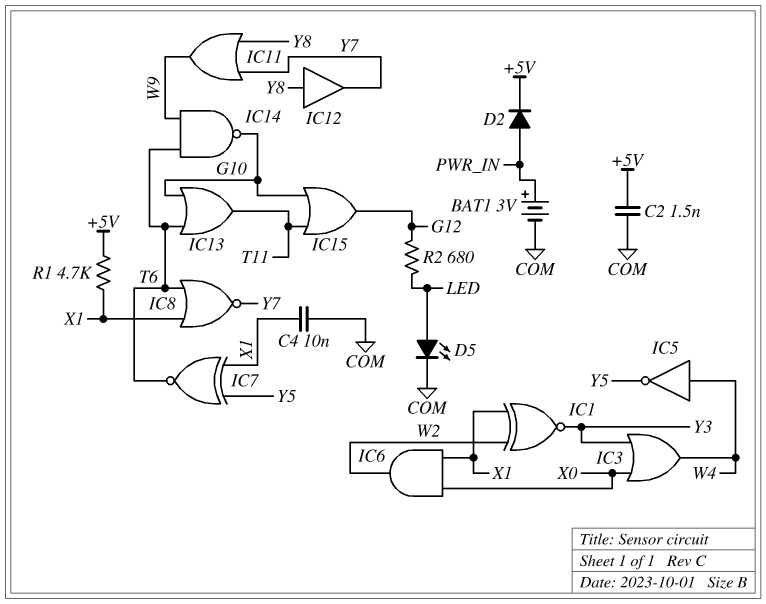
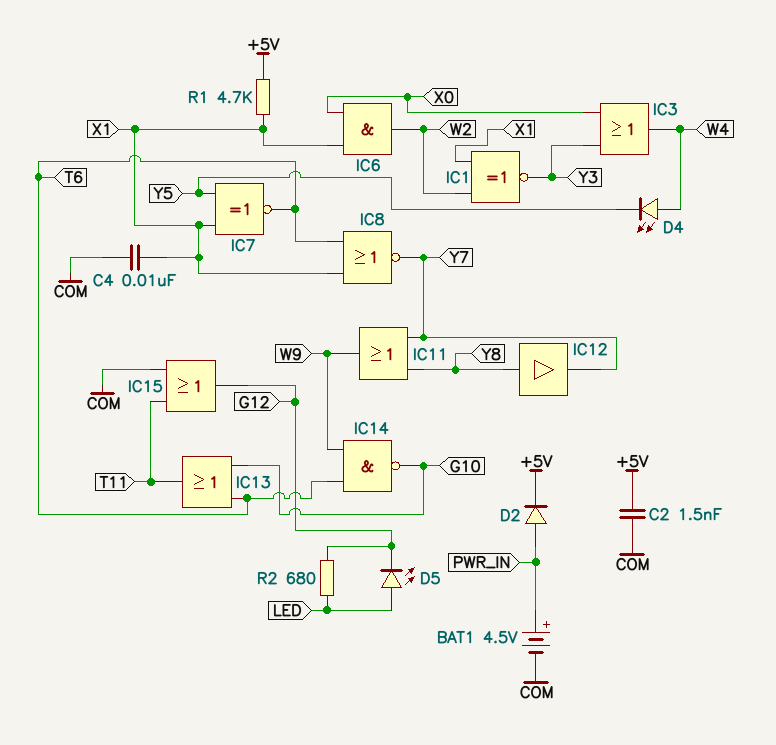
BAT1: 3V (plus PWR_IN, minus COM) -> 4.5V (plus PWR_IN, minus COM)
D4: none -> LED (A W4, K Y5)
D5: LED (A LED, K COM) -> LED (A LED, K G12)
IC5: NOT (in W4, out Y5) -> none
IC15: OR (in G10, in T11, out G12) -> OR (in COM, in T11, out G12)

